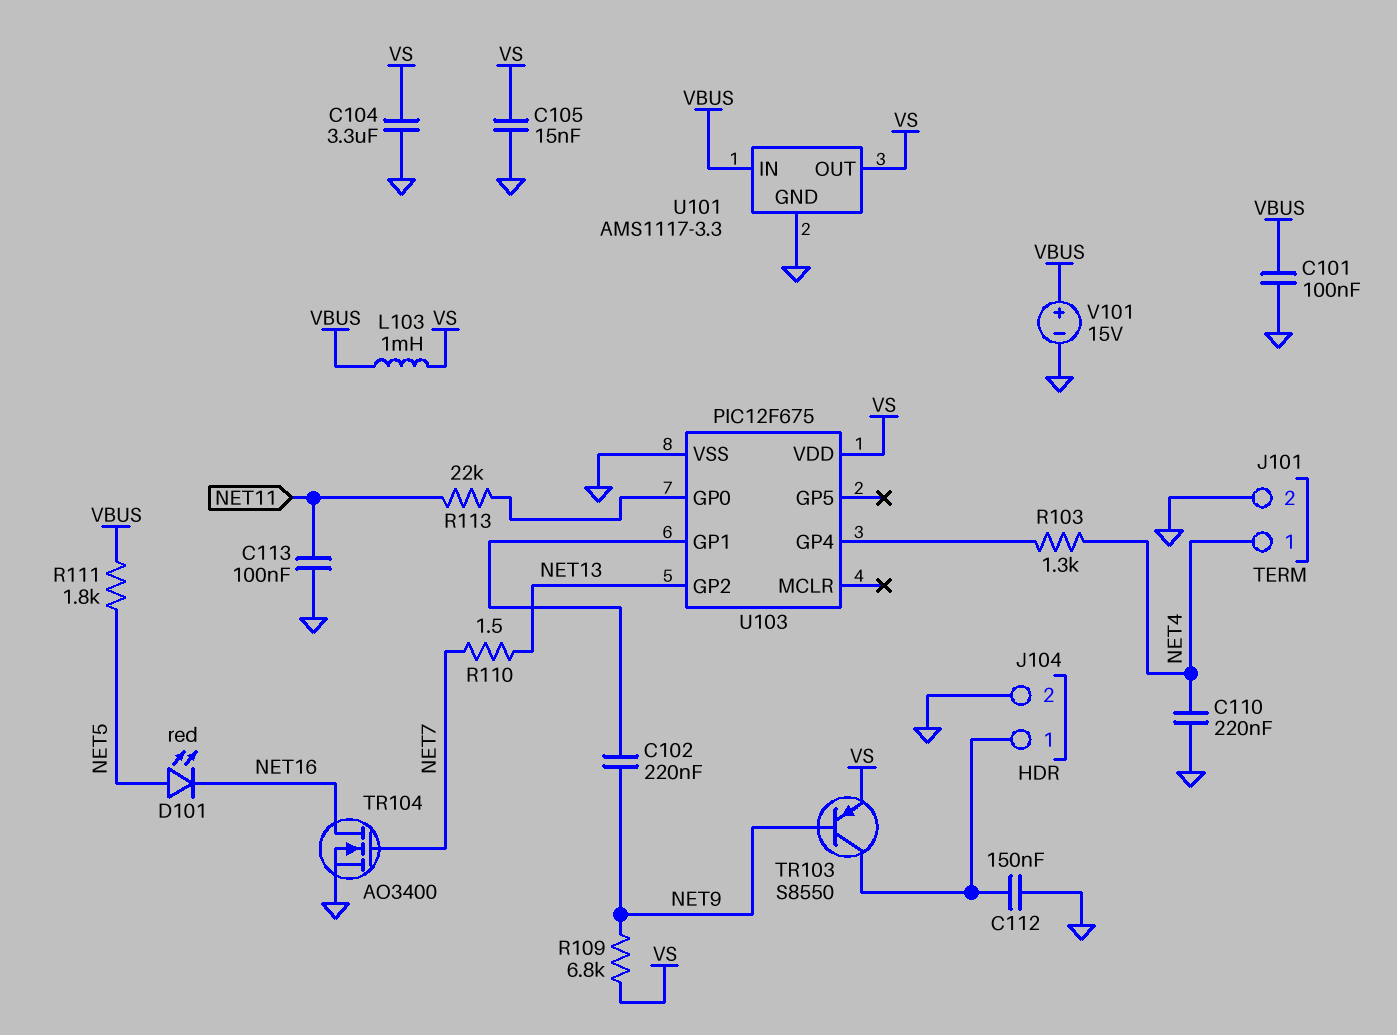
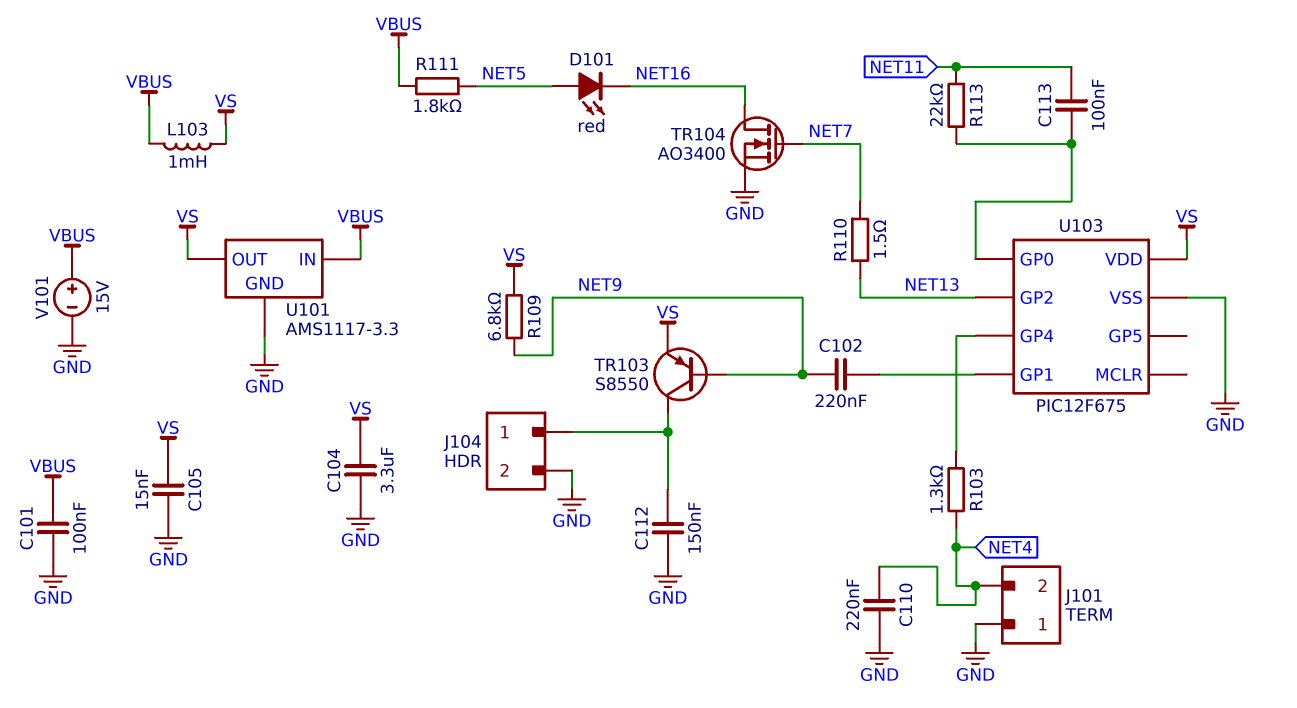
C113: 100nF (GND, NET11) -> 100nF (NET11, U103/GP0)
J101 pin 1: NET4 -> GND
J101 pin 2: GND -> NET4

